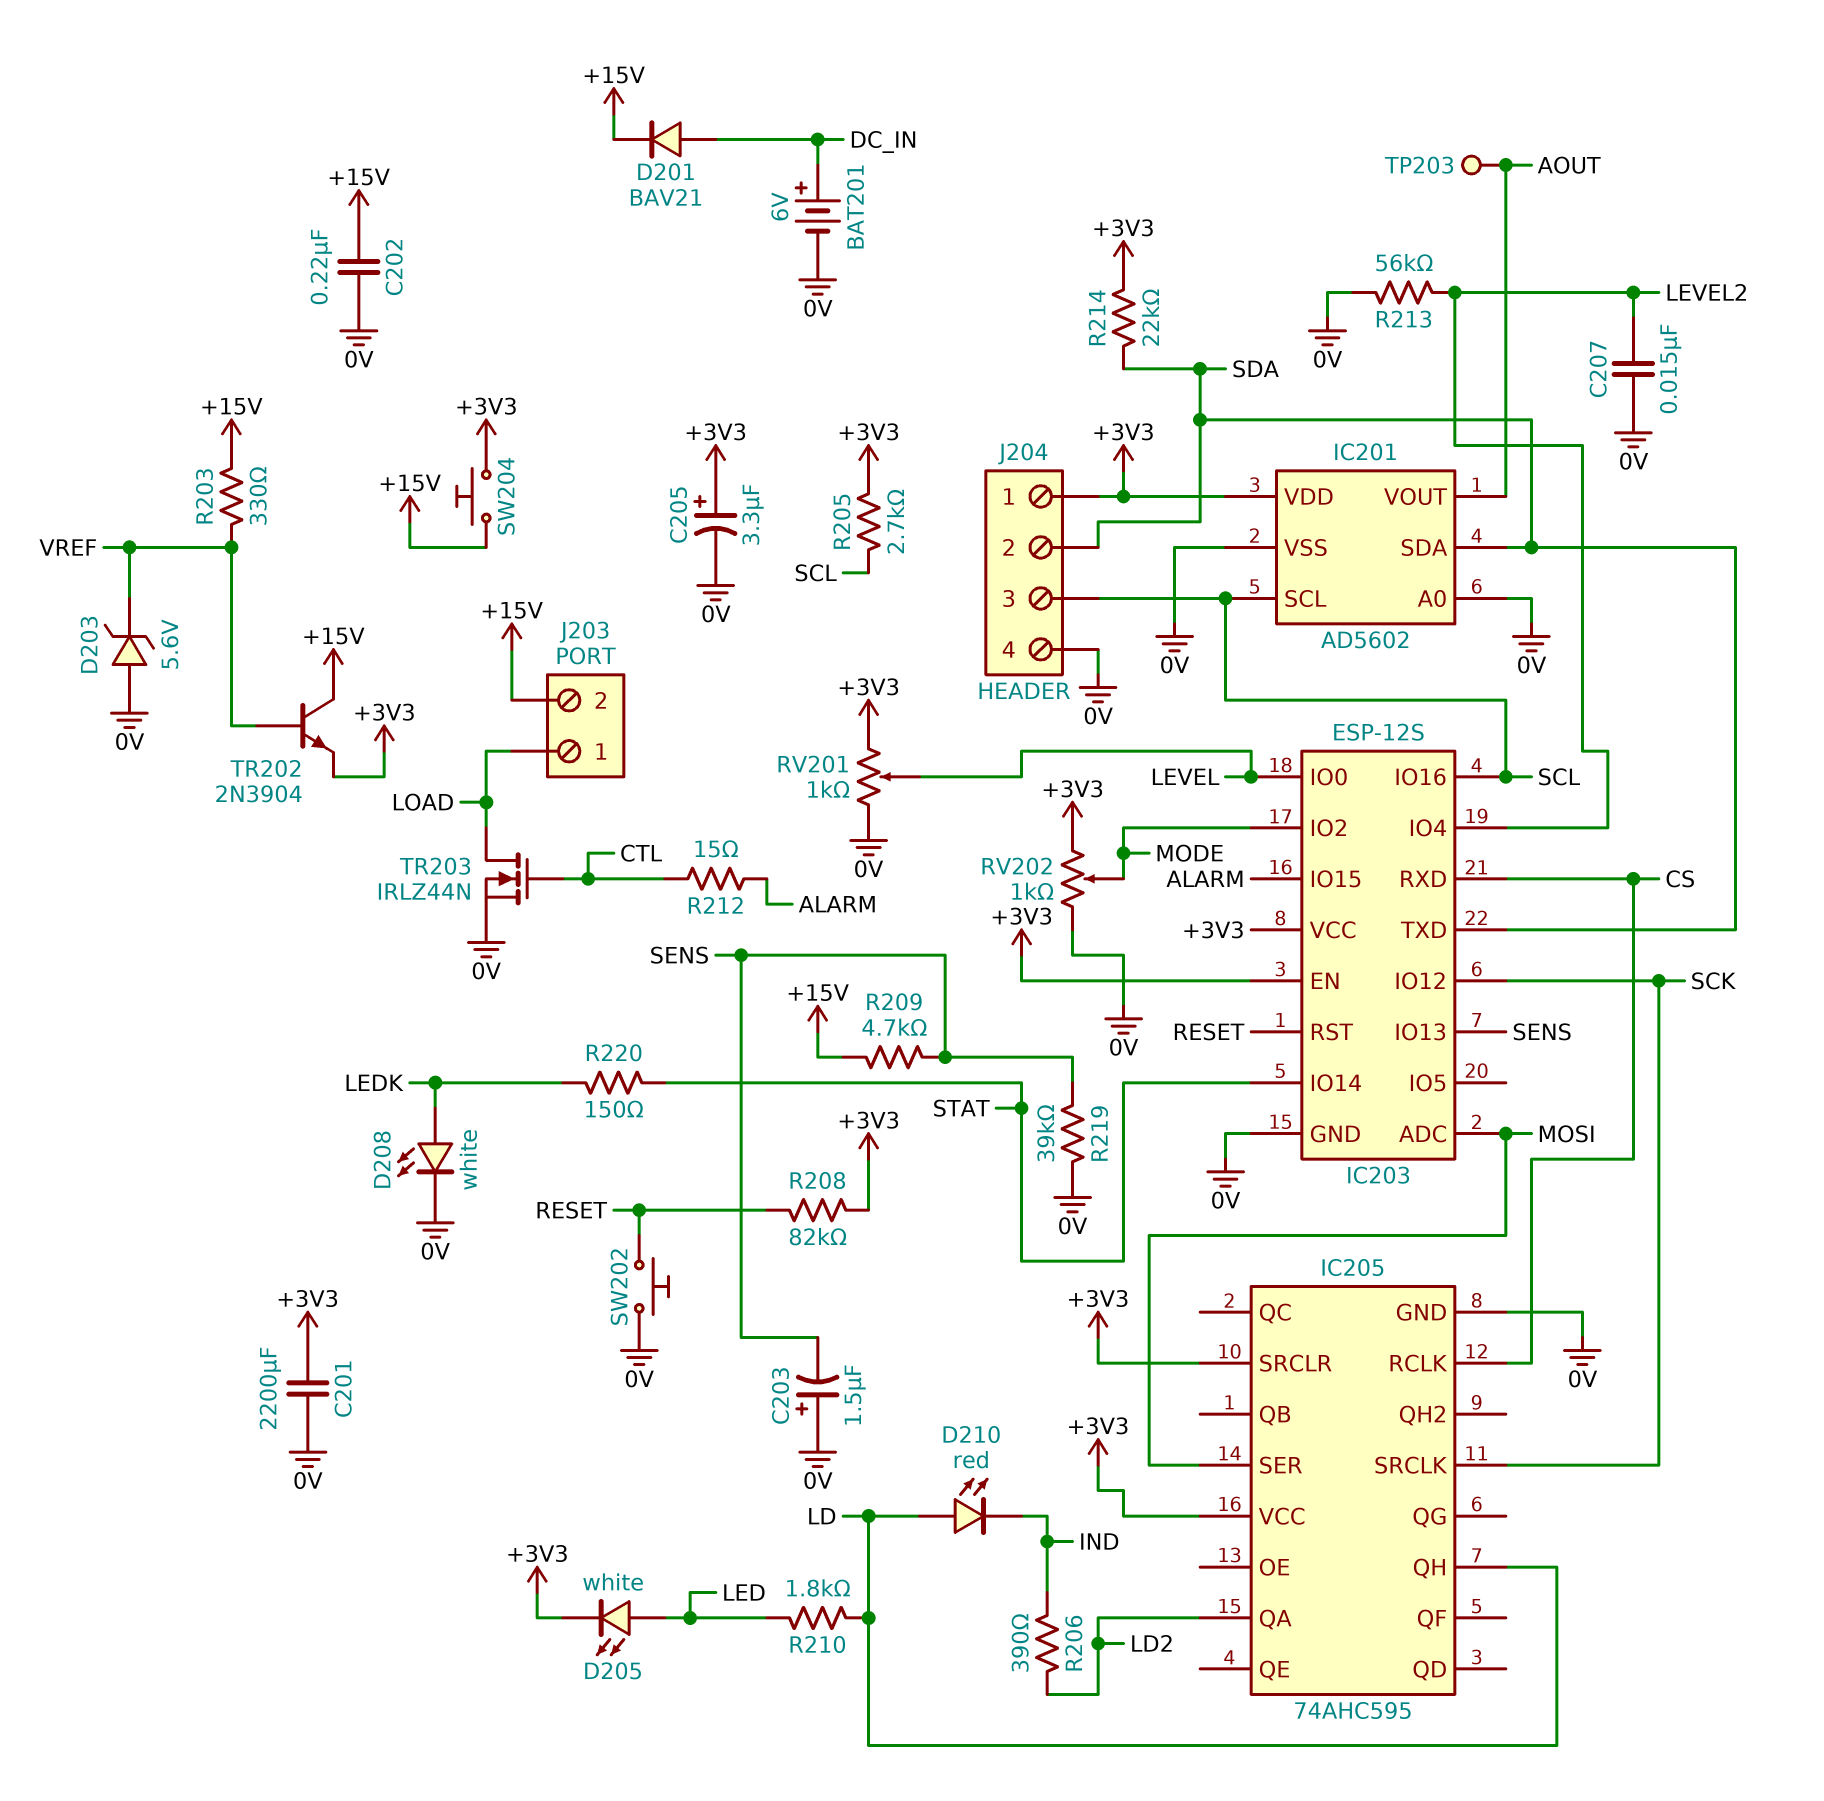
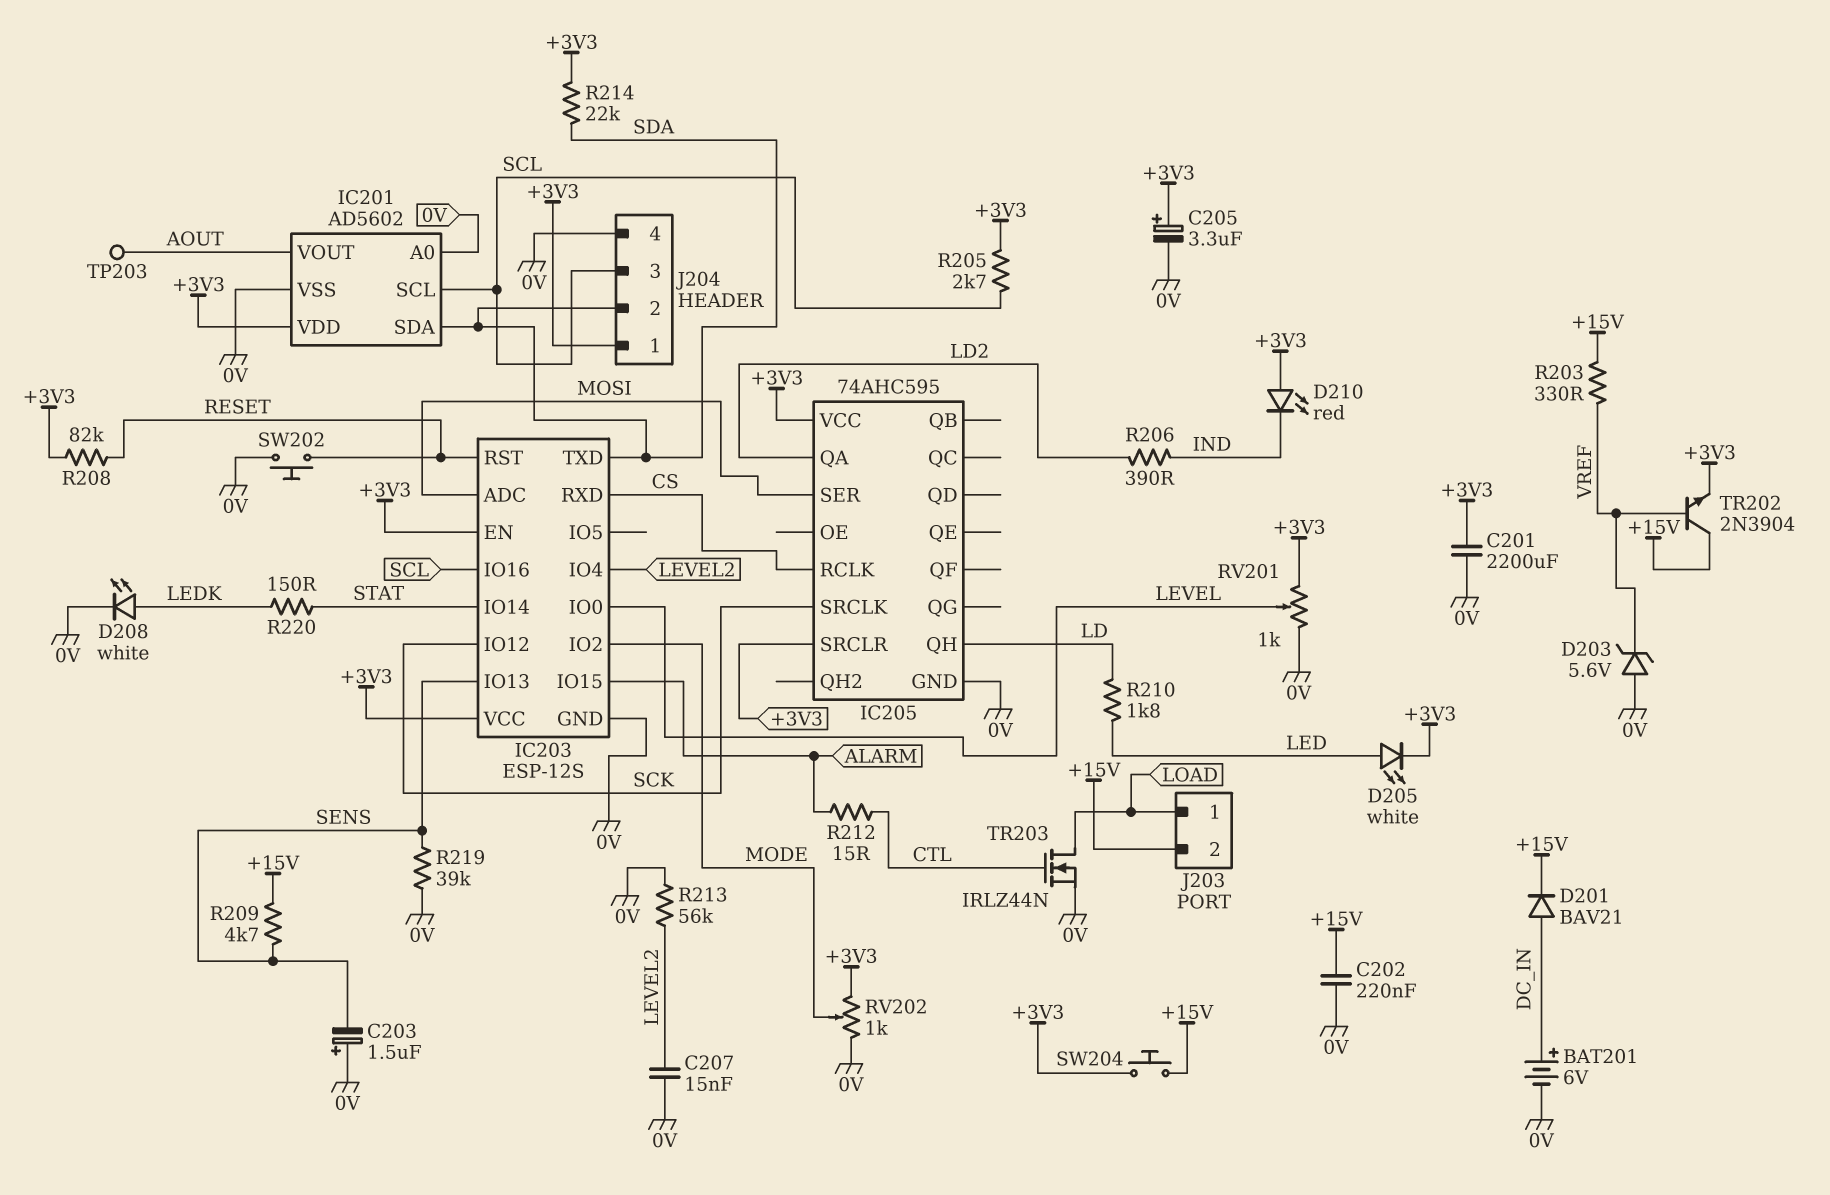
D210: LED red (A LD, K IND) -> LED red (A +3V3, K IND)

